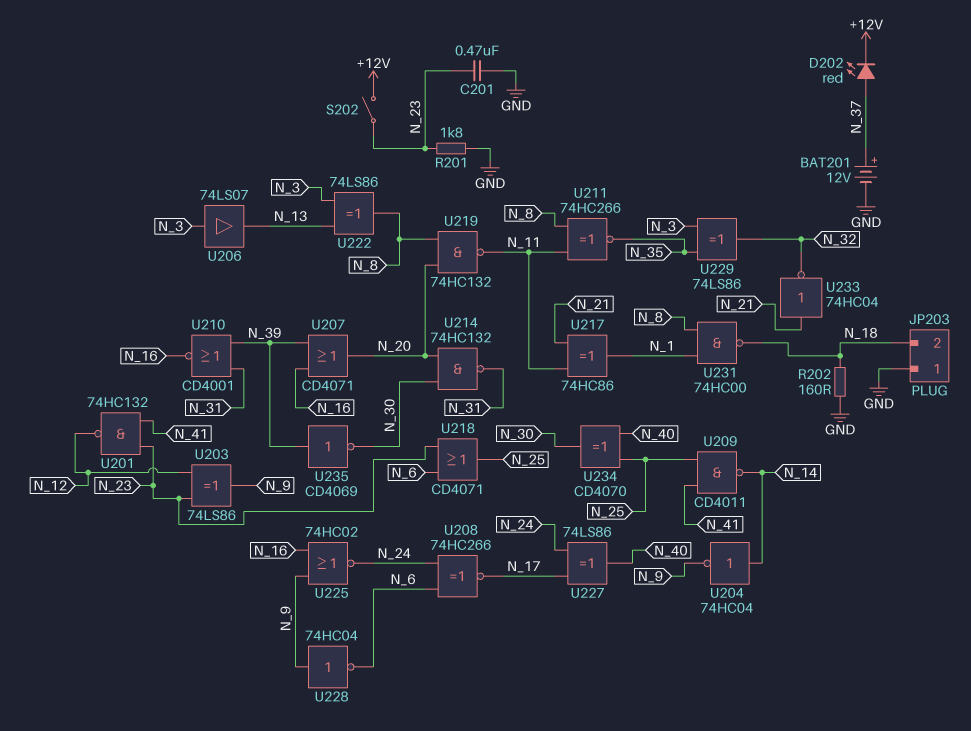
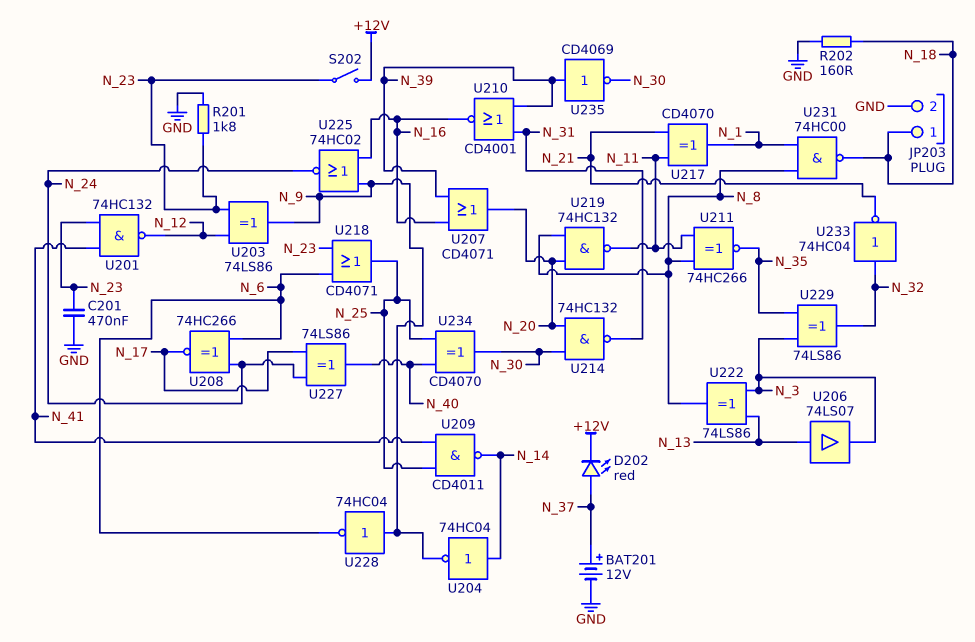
JP203 pin 1: GND -> N_18
JP203 pin 2: N_18 -> GND
U206: buffer 74LS07 (in N_3, out N_13) -> buffer 74LS07 (in N_13, out N_3)
U217: XOR 74HC86 (in N_11, in N_21, out N_1) -> XOR CD4070 (in N_11, in N_21, out N_1)
U233: NOT 74HC04 (in N_21, out N_32) -> NOT 74HC04 (in N_32, out N_21)

